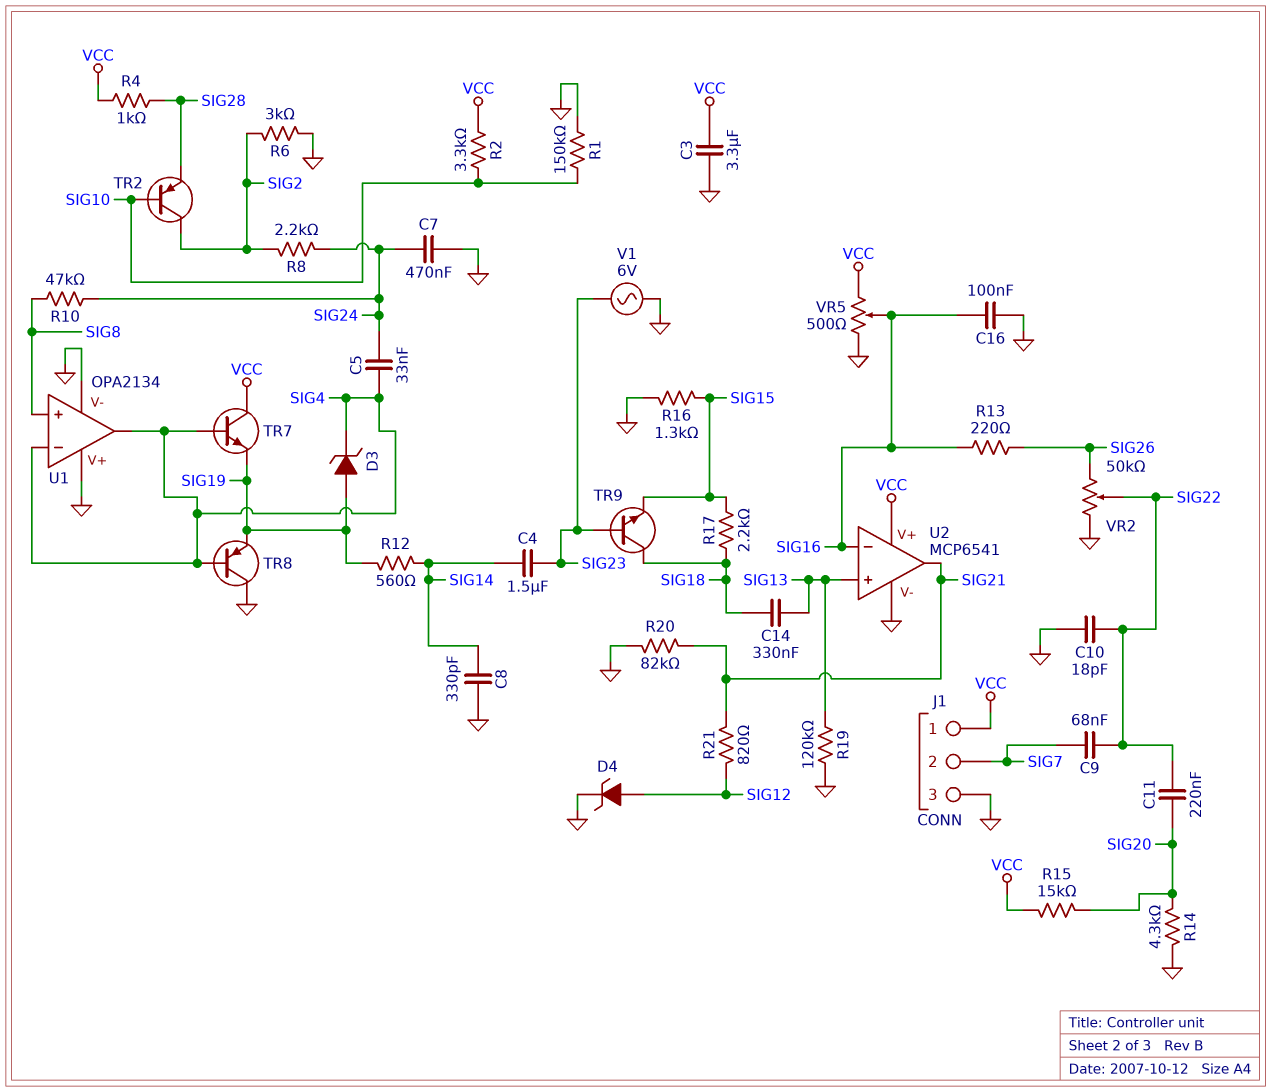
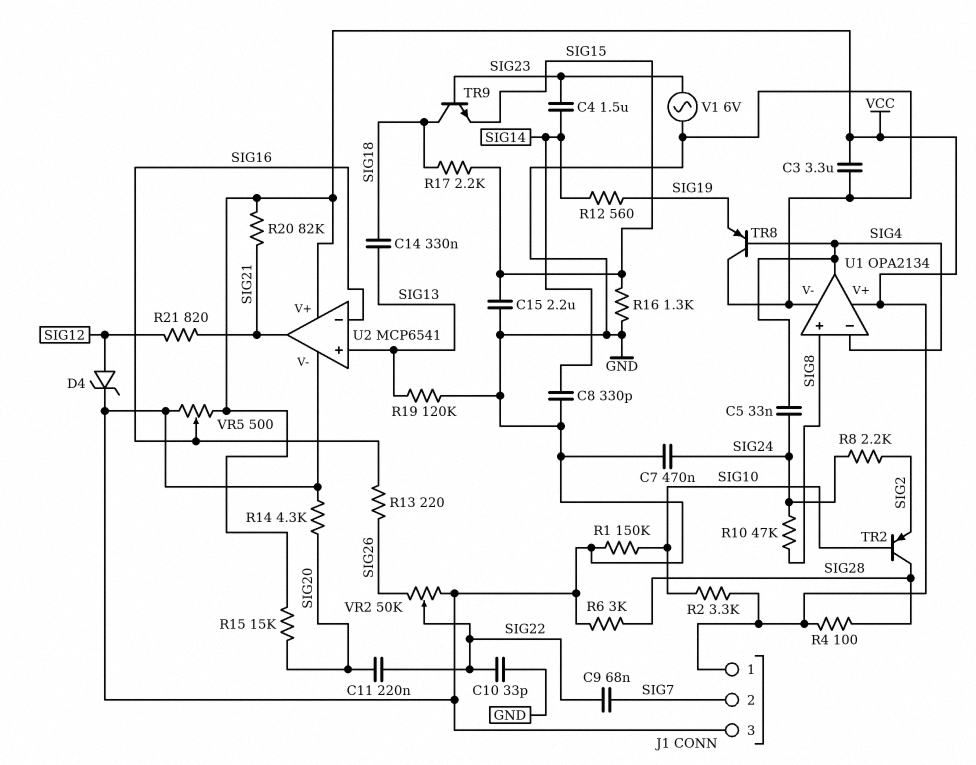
C10: 18pF (GND, SIG22) -> 33pF (GND, SIG22)
C15: none -> 2.2uF (GND, SIG15)
C16: 100nF (GND, SIG16) -> none
D3: zener (A SIG19, K SIG4) -> none
R4: 1k (SIG28, VCC) -> 100 (SIG28, VCC)
R6: 3k (GND, SIG2) -> 3k (GND, SIG28)
R20: 82k (GND, SIG21) -> 82k (SIG21, VCC)
TR2: PNP (B SIG10, C SIG2, E SIG28) -> PNP (B SIG10, C SIG28, E SIG2)
TR7: NPN (B SIG4, C VCC, E SIG19) -> none
U1 pin V+: GND -> VCC

